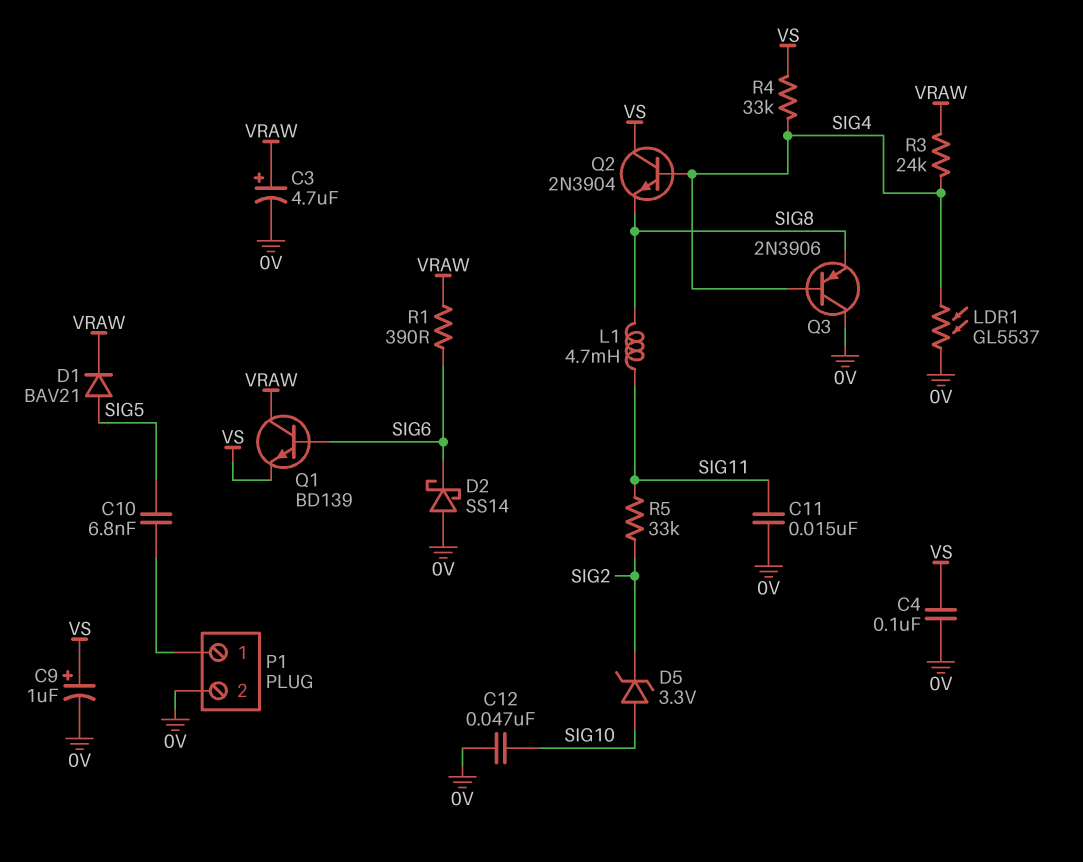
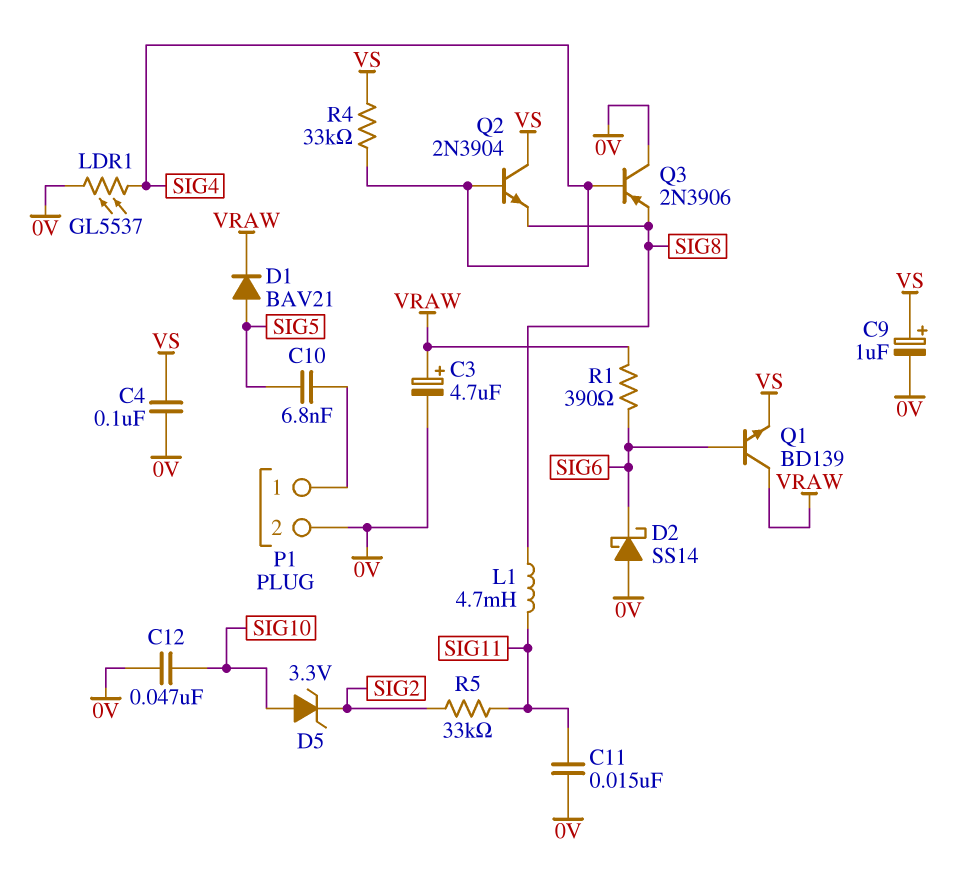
R3: 24k (SIG4, VRAW) -> none

